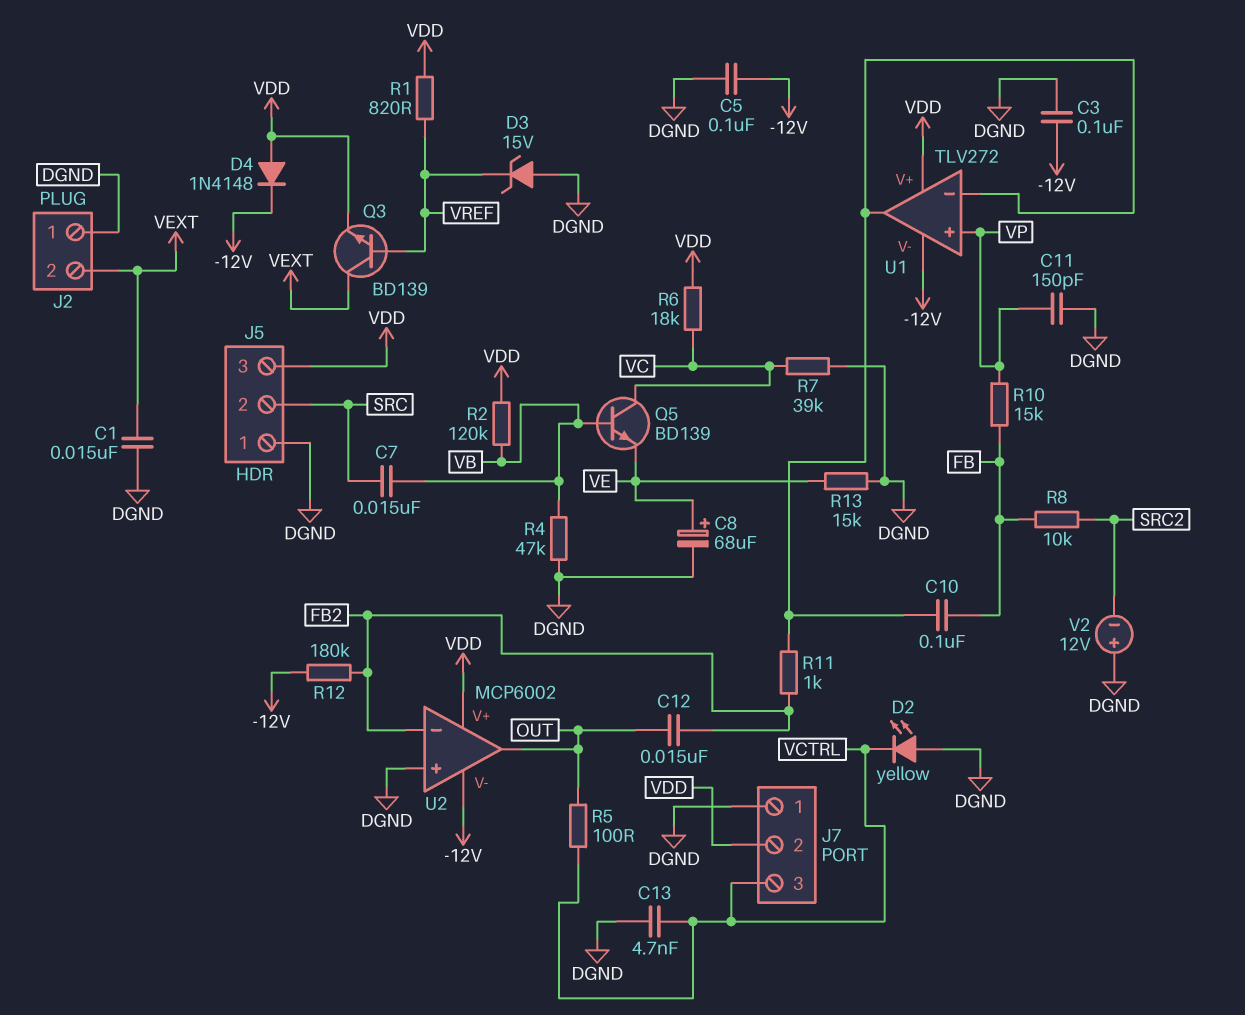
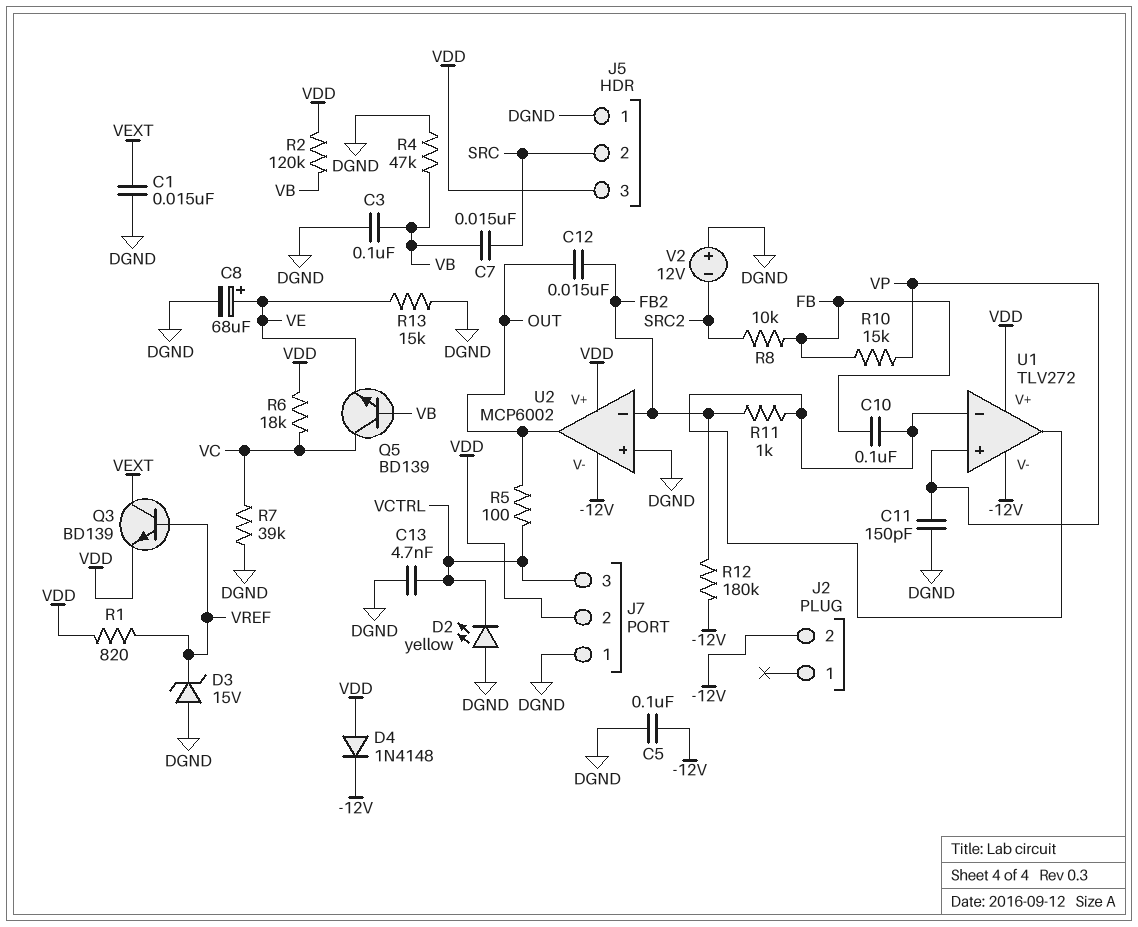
C3: 100nF (-12V, DGND) -> 100nF (DGND, VB)
J2 pin 1: DGND -> none
J2 pin 2: VEXT -> -12V

